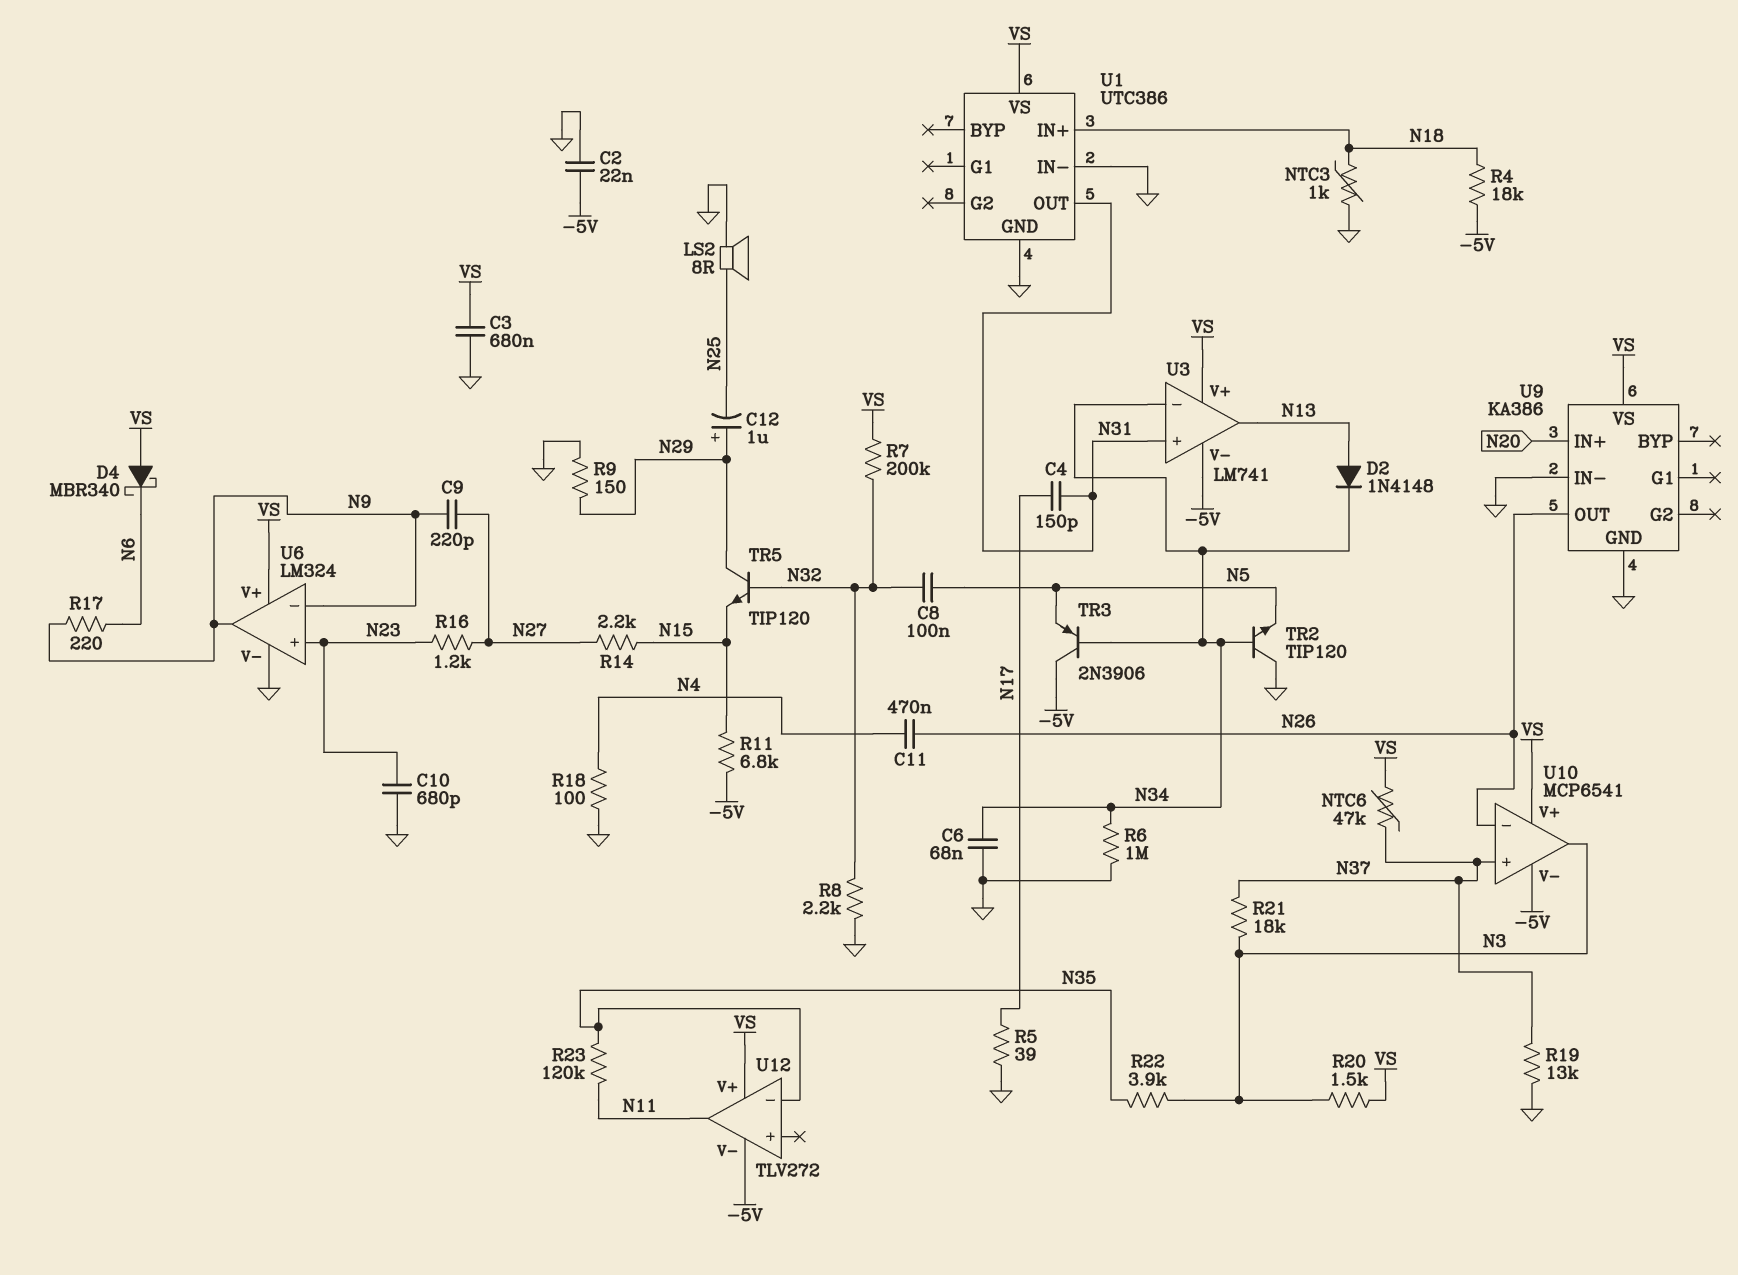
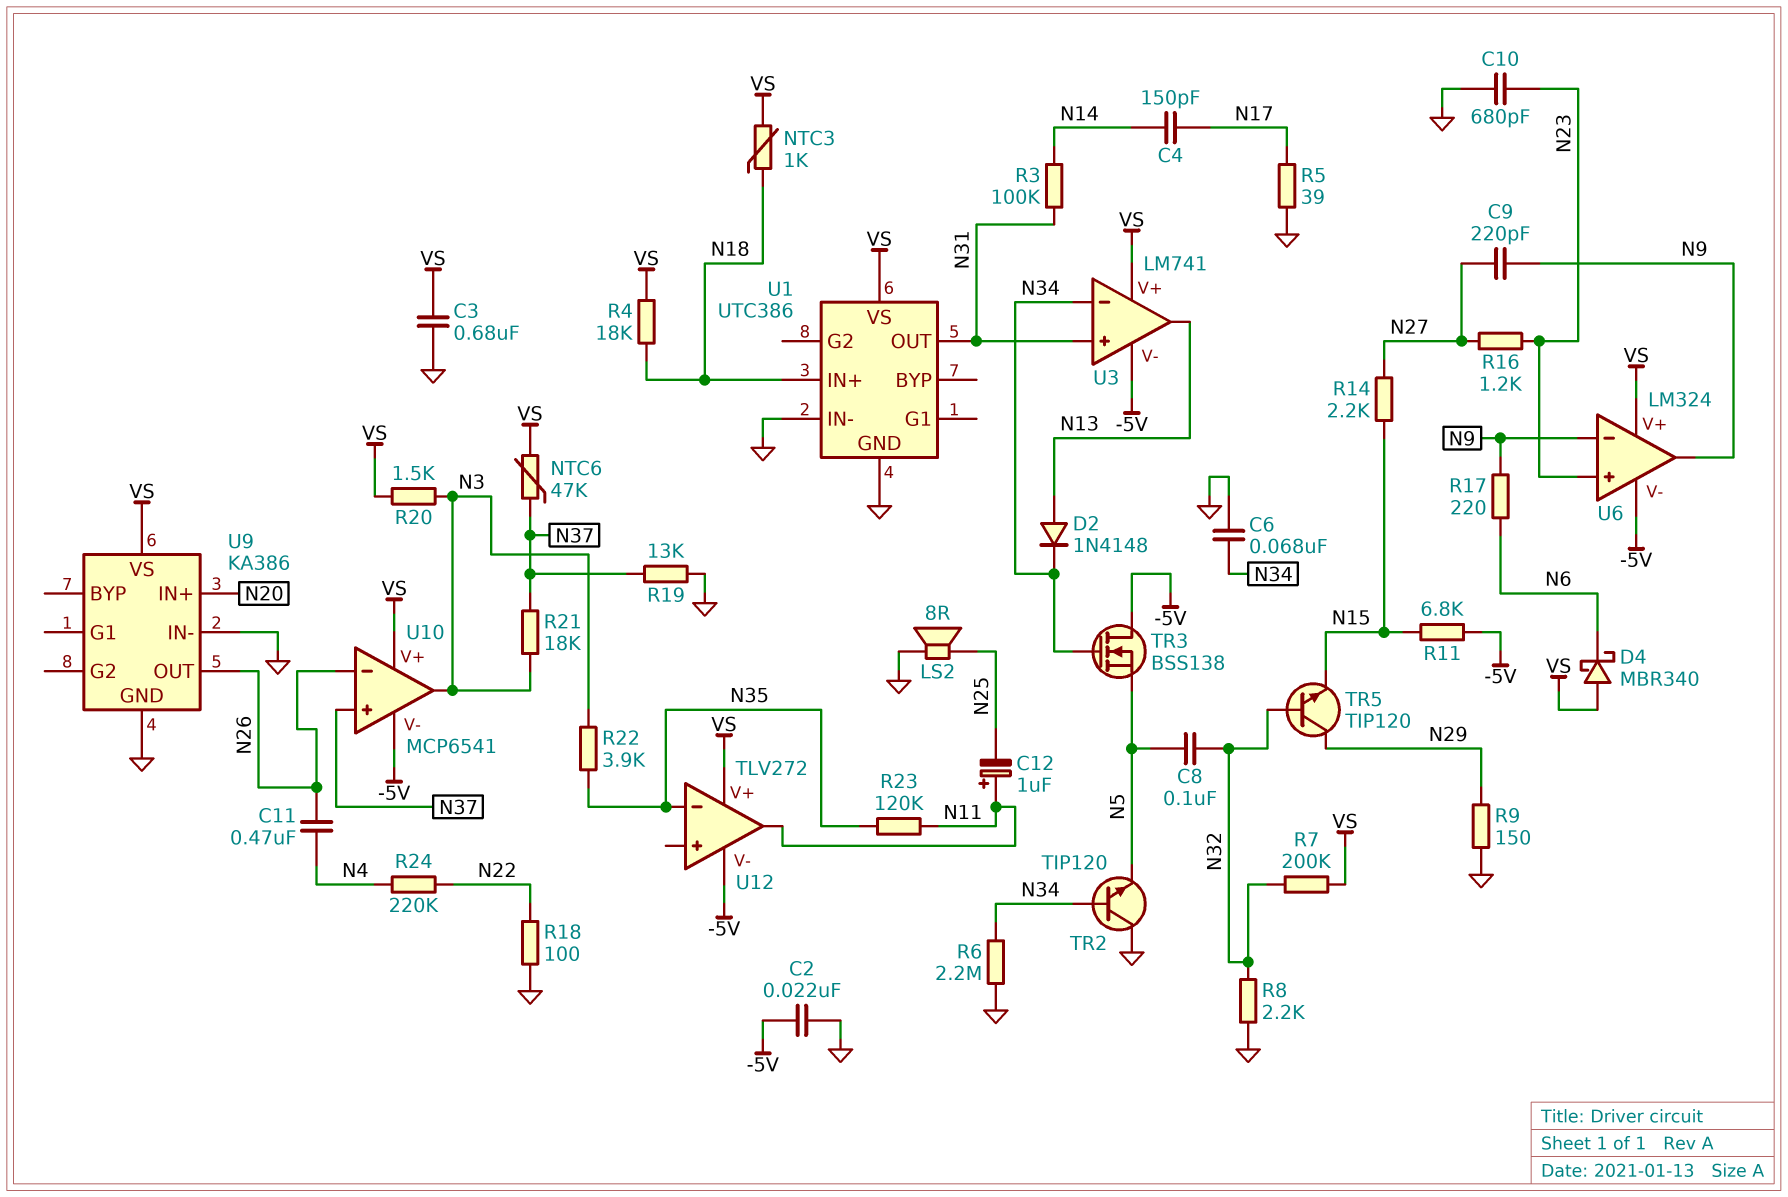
C4: 150pF (N17, N31) -> 150pF (N14, N17)
C12: 1uF (plus N29, minus N25) -> 1uF (plus N11, minus N25)
NTC3: 1k (GND, N18) -> 1k (N18, VS)
R3: none -> 100k (N14, N31)
R4: 18k (-5V, N18) -> 18k (N18, VS)
R6: 1M (GND, N34) -> 2.2M (GND, N34)
R18: 100 (GND, N4) -> 100 (GND, N22)
R24: none -> 220k (N4, N22)
TR3: PNP 2N3906 (B N34, C -5V, E N5) -> NMOS BSS138 (G N34, D -5V, S N5)
U6 pin V-: GND -> -5V

